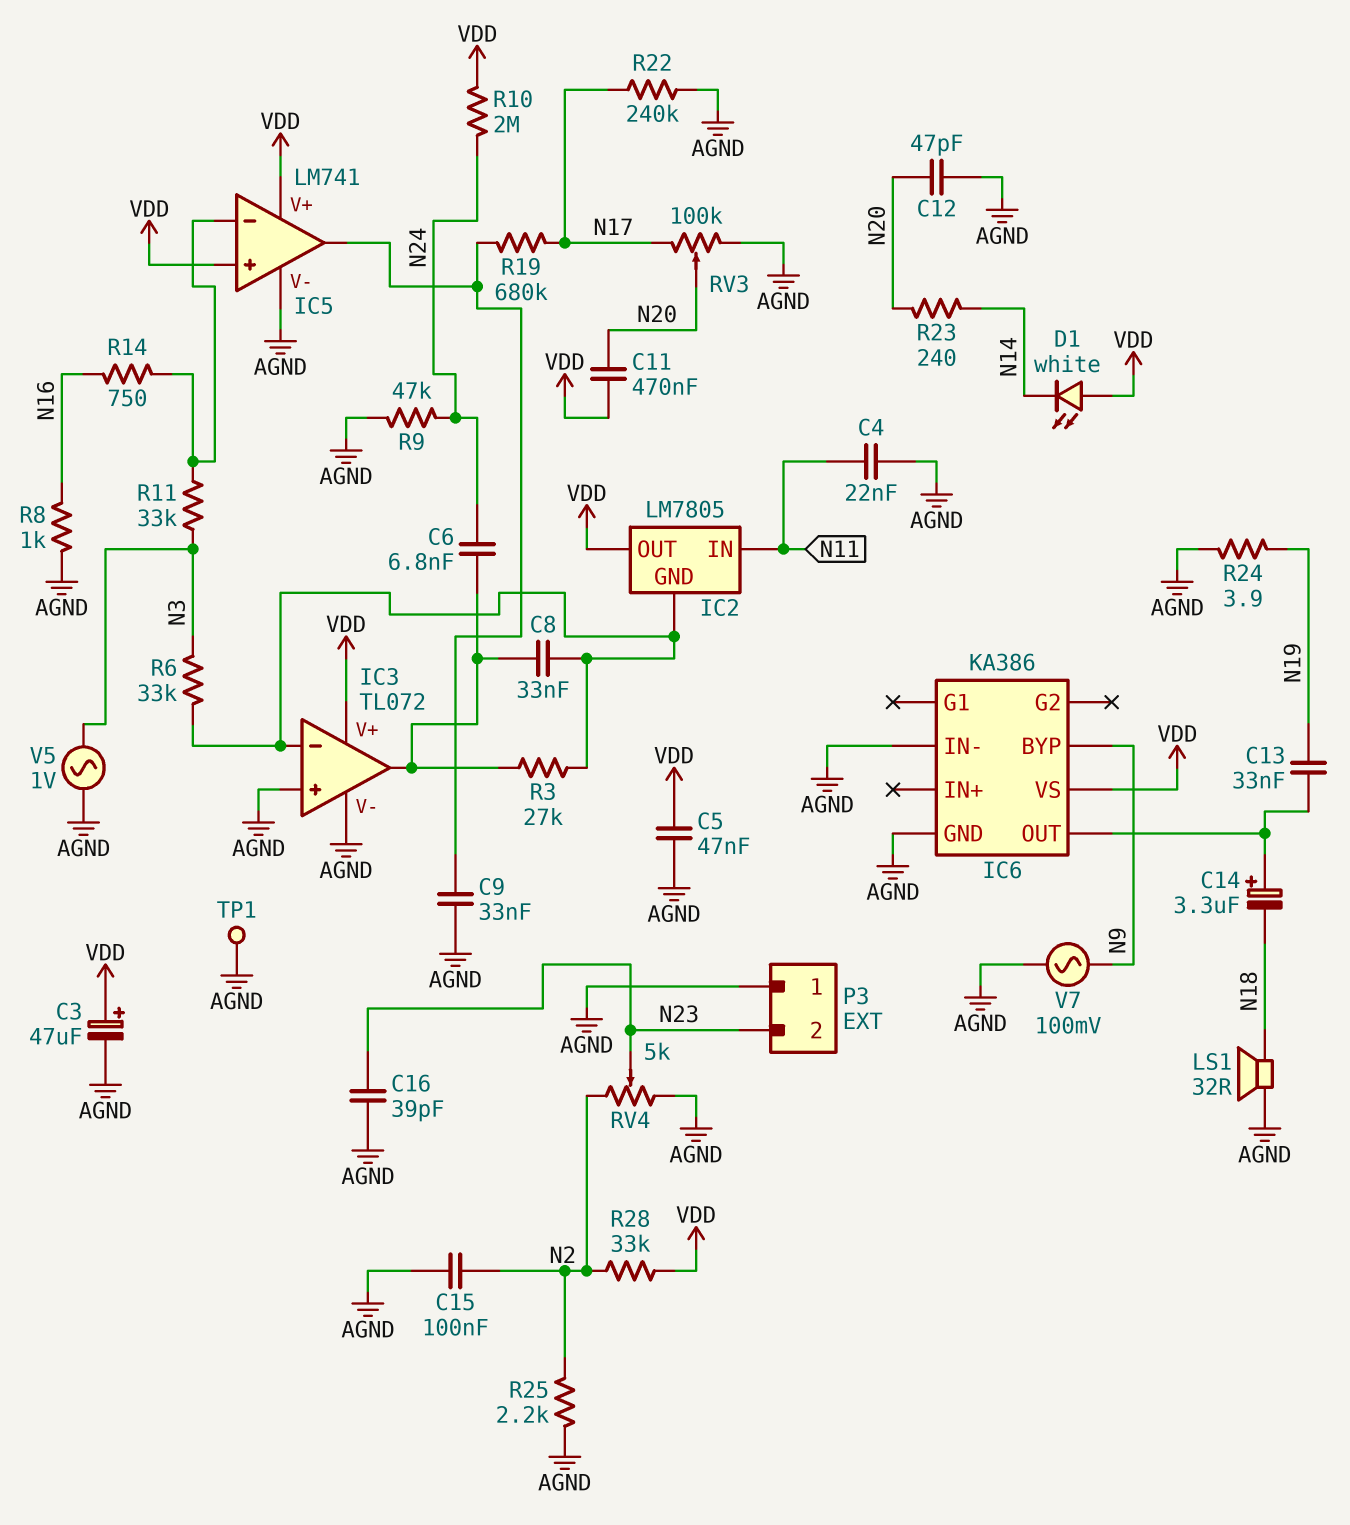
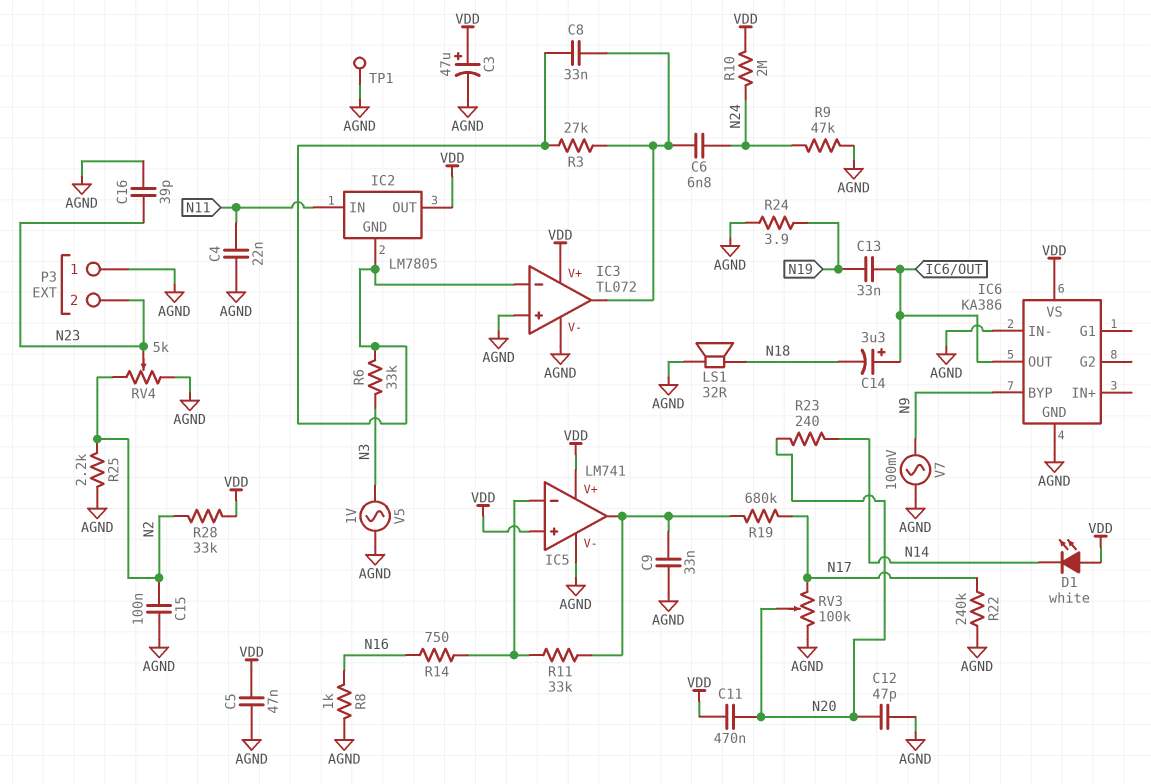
R11: 33k (IC5/in-, N3) -> 33k (IC5/in-, IC5/out)

